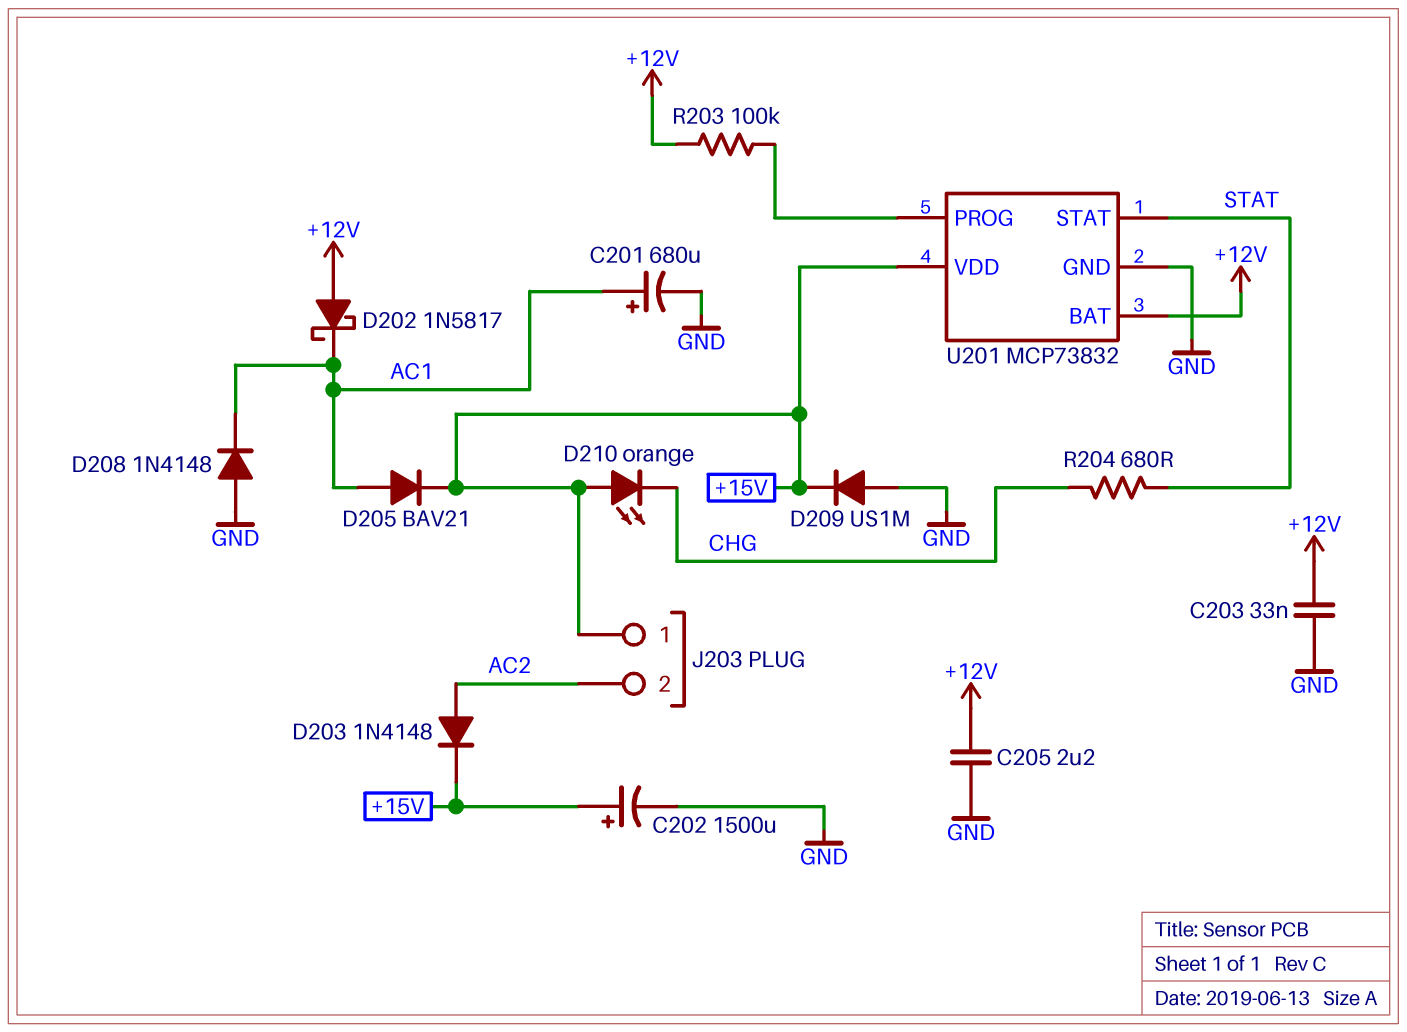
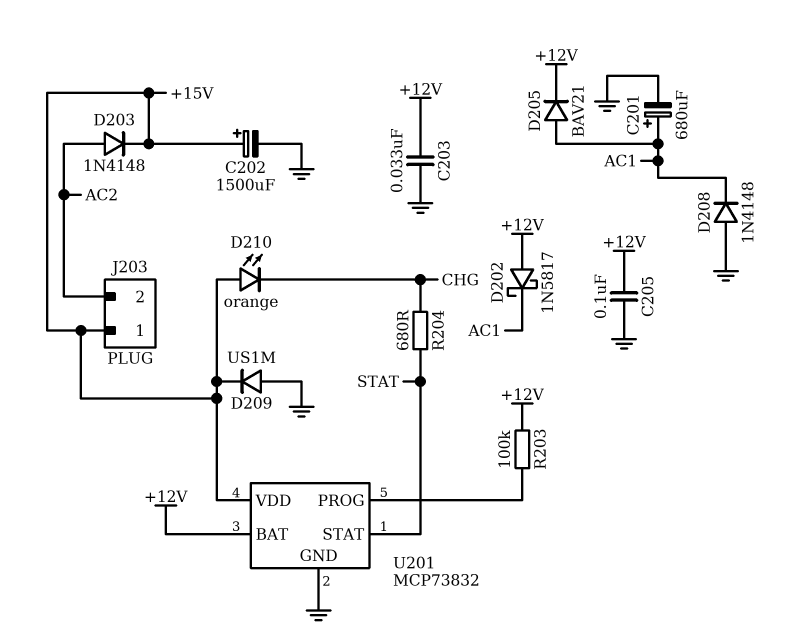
C205: 2.2uF (+12V, GND) -> 100nF (+12V, GND)
D205: diode BAV21 (A AC1, K +15V) -> diode BAV21 (A AC1, K +12V)

